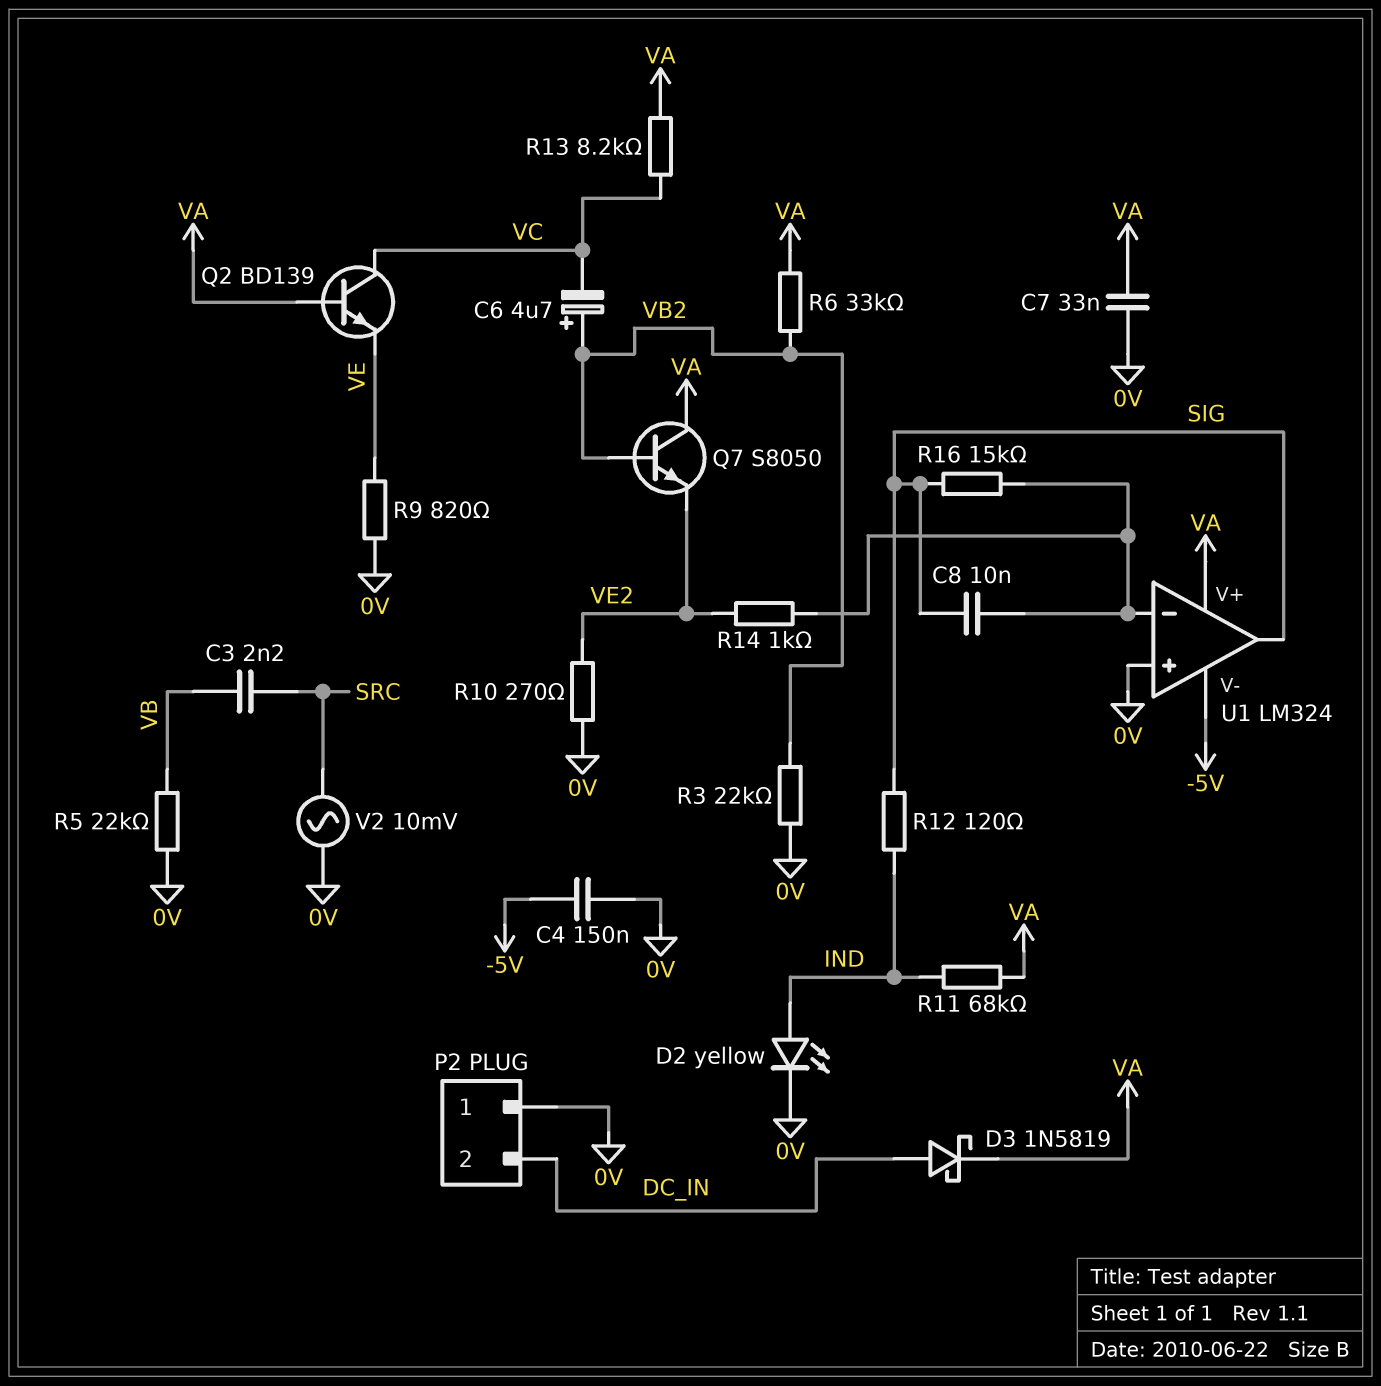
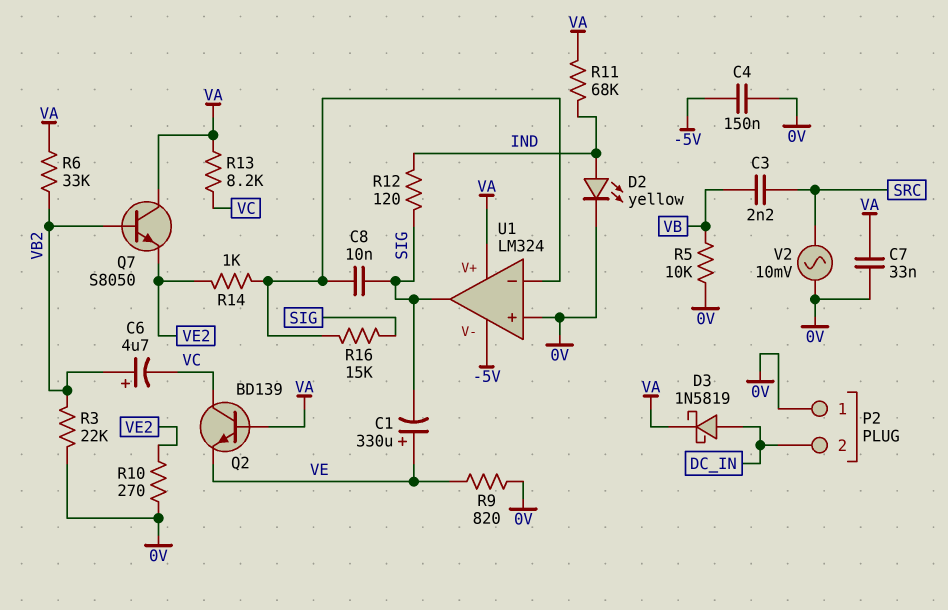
C1: none -> 330uF (plus VE, minus SIG)
R5: 22k (0V, VB) -> 10k (0V, VB)

